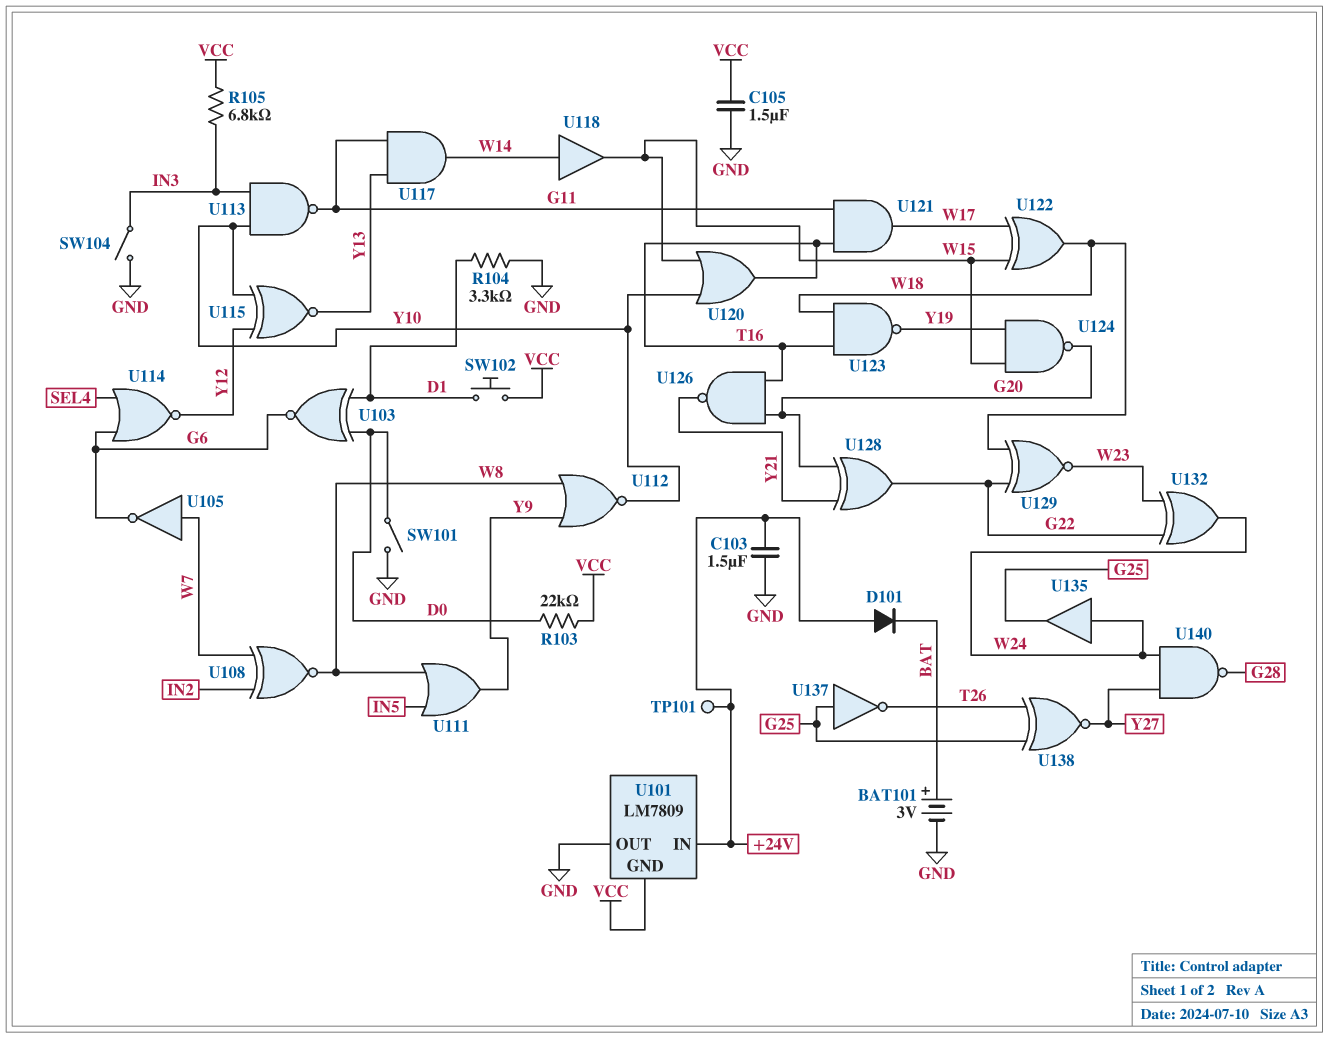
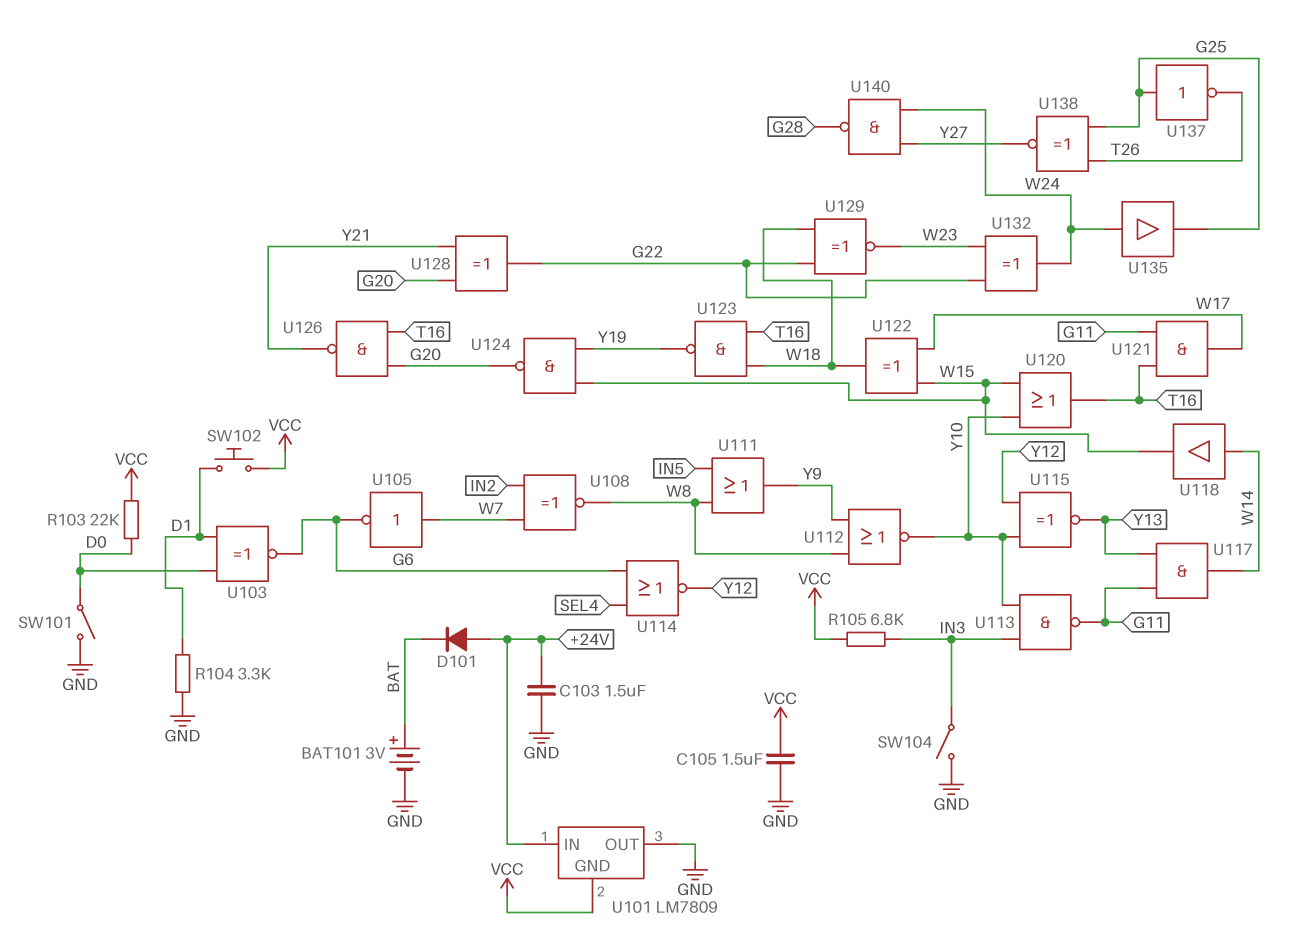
TP101: test point (+24V) -> none

